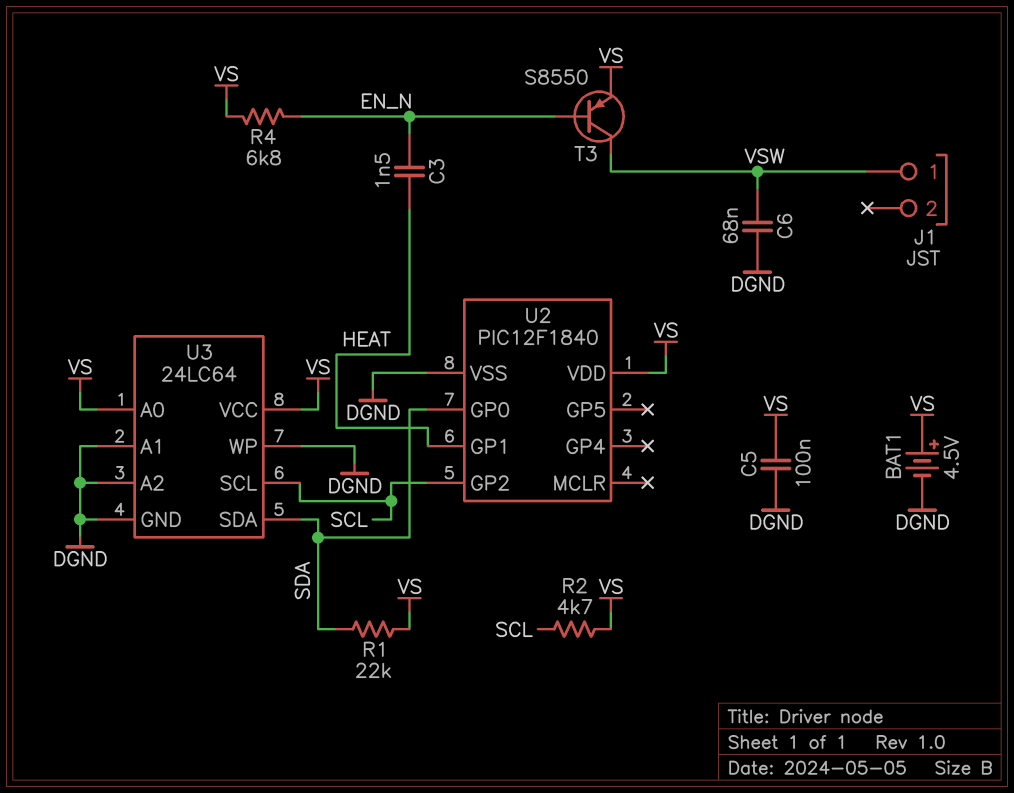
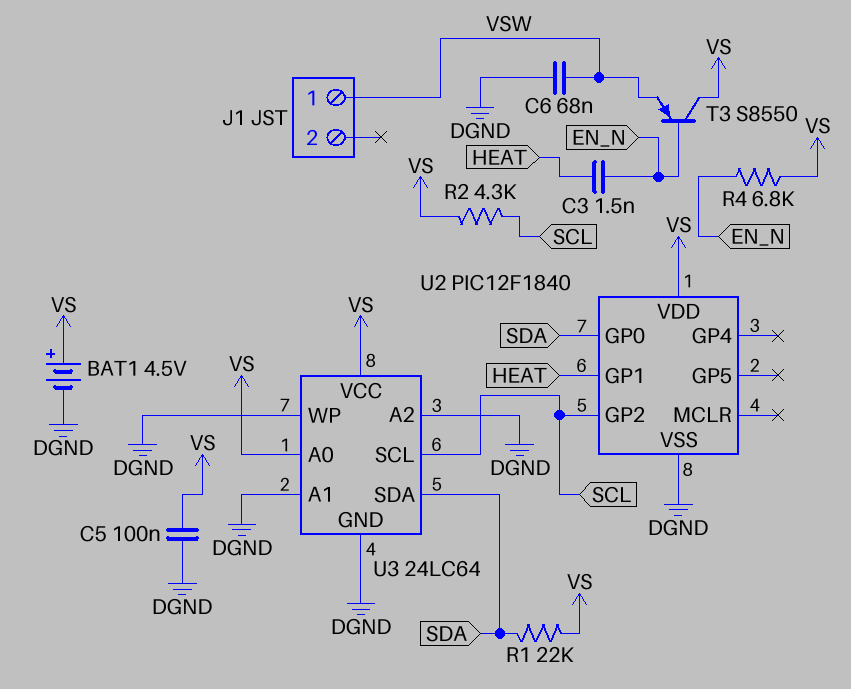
R2: 4.7k (SCL, VS) -> 4.3k (SCL, VS)
T3: PNP S8550 (B EN_N, C VSW, E VS) -> PNP S8550 (B EN_N, C VS, E VSW)

